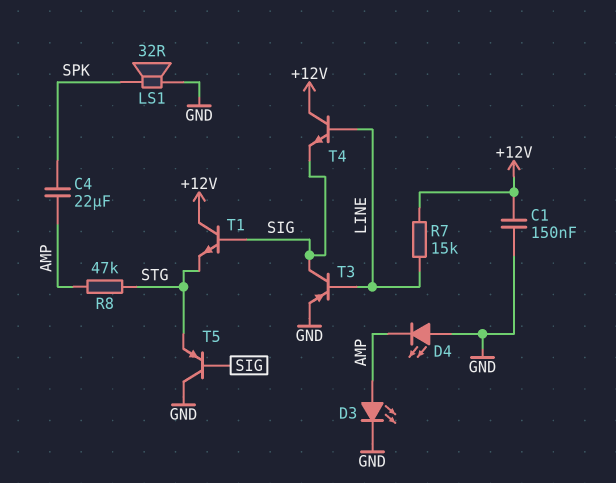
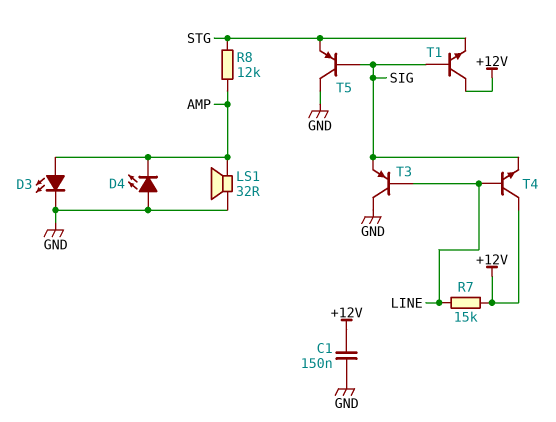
C4: 22uF (AMP, SPK) -> none
LS1: speaker 32R (GND, SPK) -> speaker 32R (AMP, GND)
R8: 47k (AMP, STG) -> 12k (AMP, STG)
T3: PNP (B LINE, C SIG, E GND) -> PNP (B LINE, C GND, E SIG)

